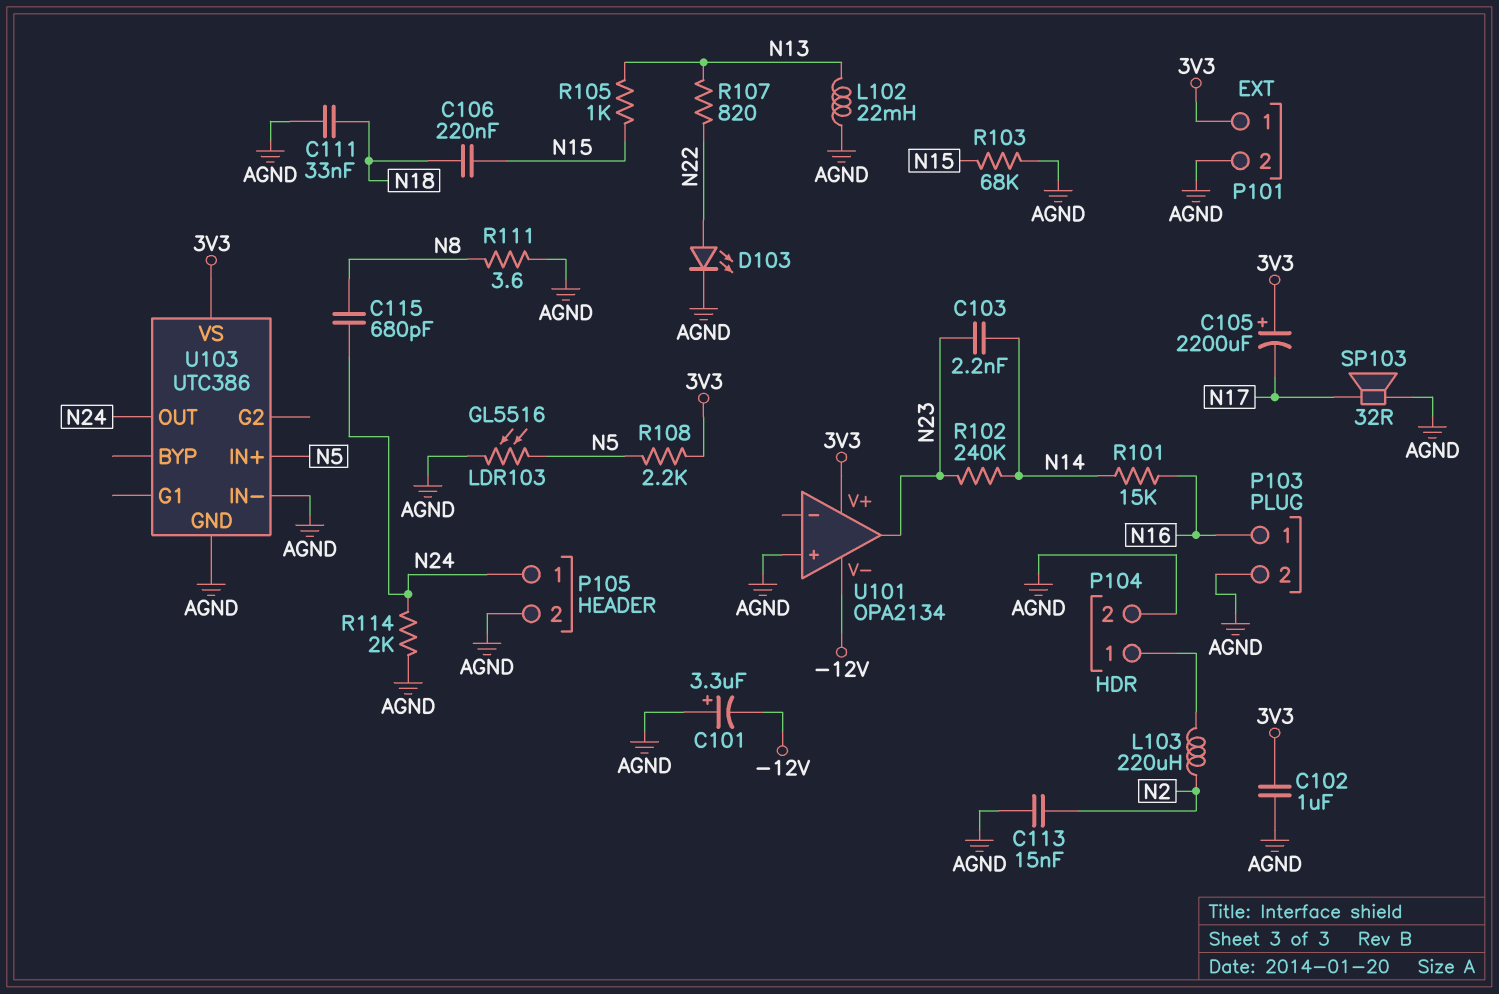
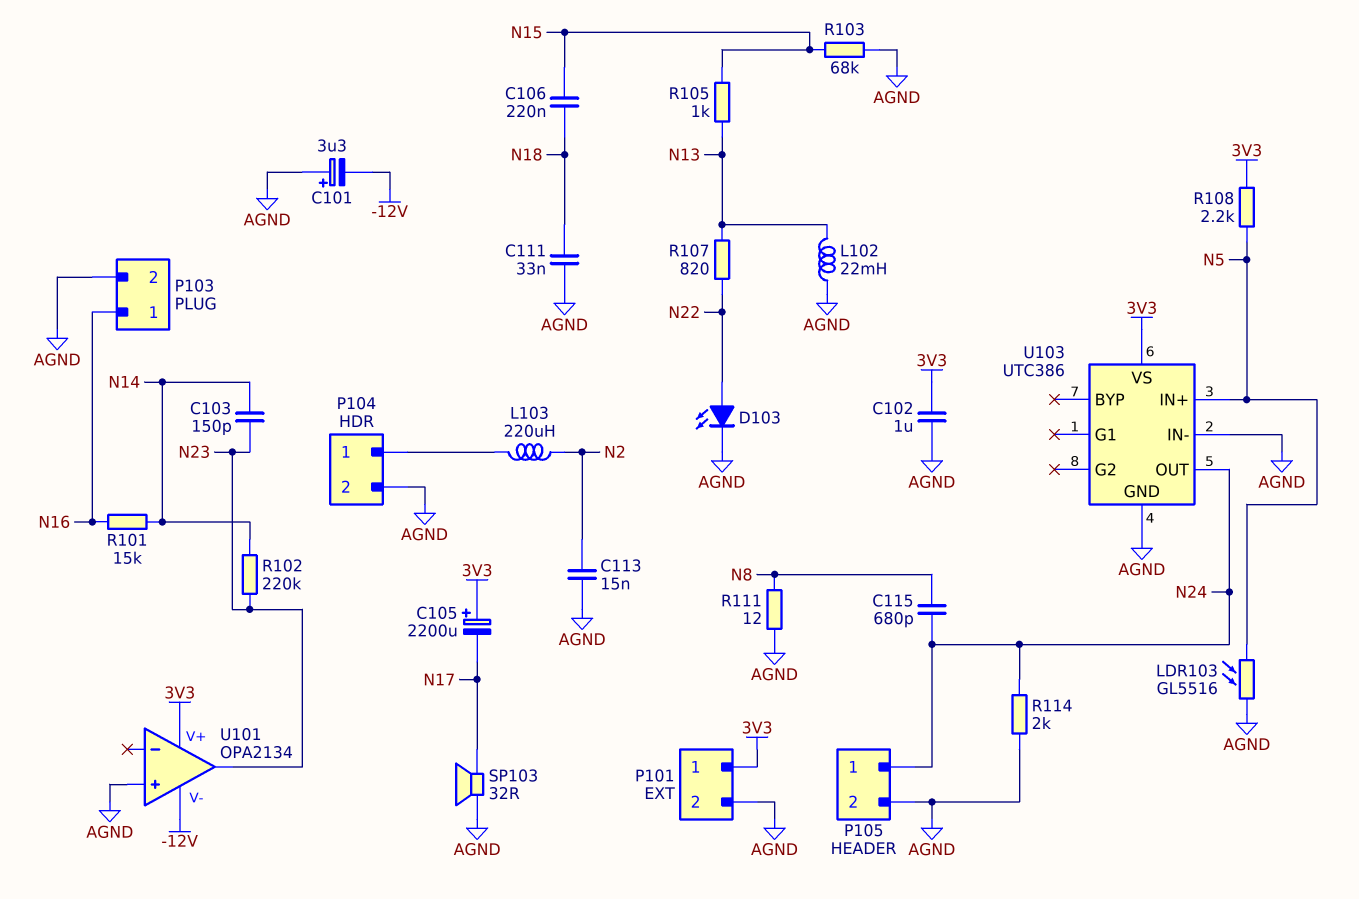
C103: 2.2nF (N14, N23) -> 150pF (N14, N23)
R102: 240k (N14, N23) -> 220k (N14, N23)
R111: 3.6 (AGND, N8) -> 12 (AGND, N8)

